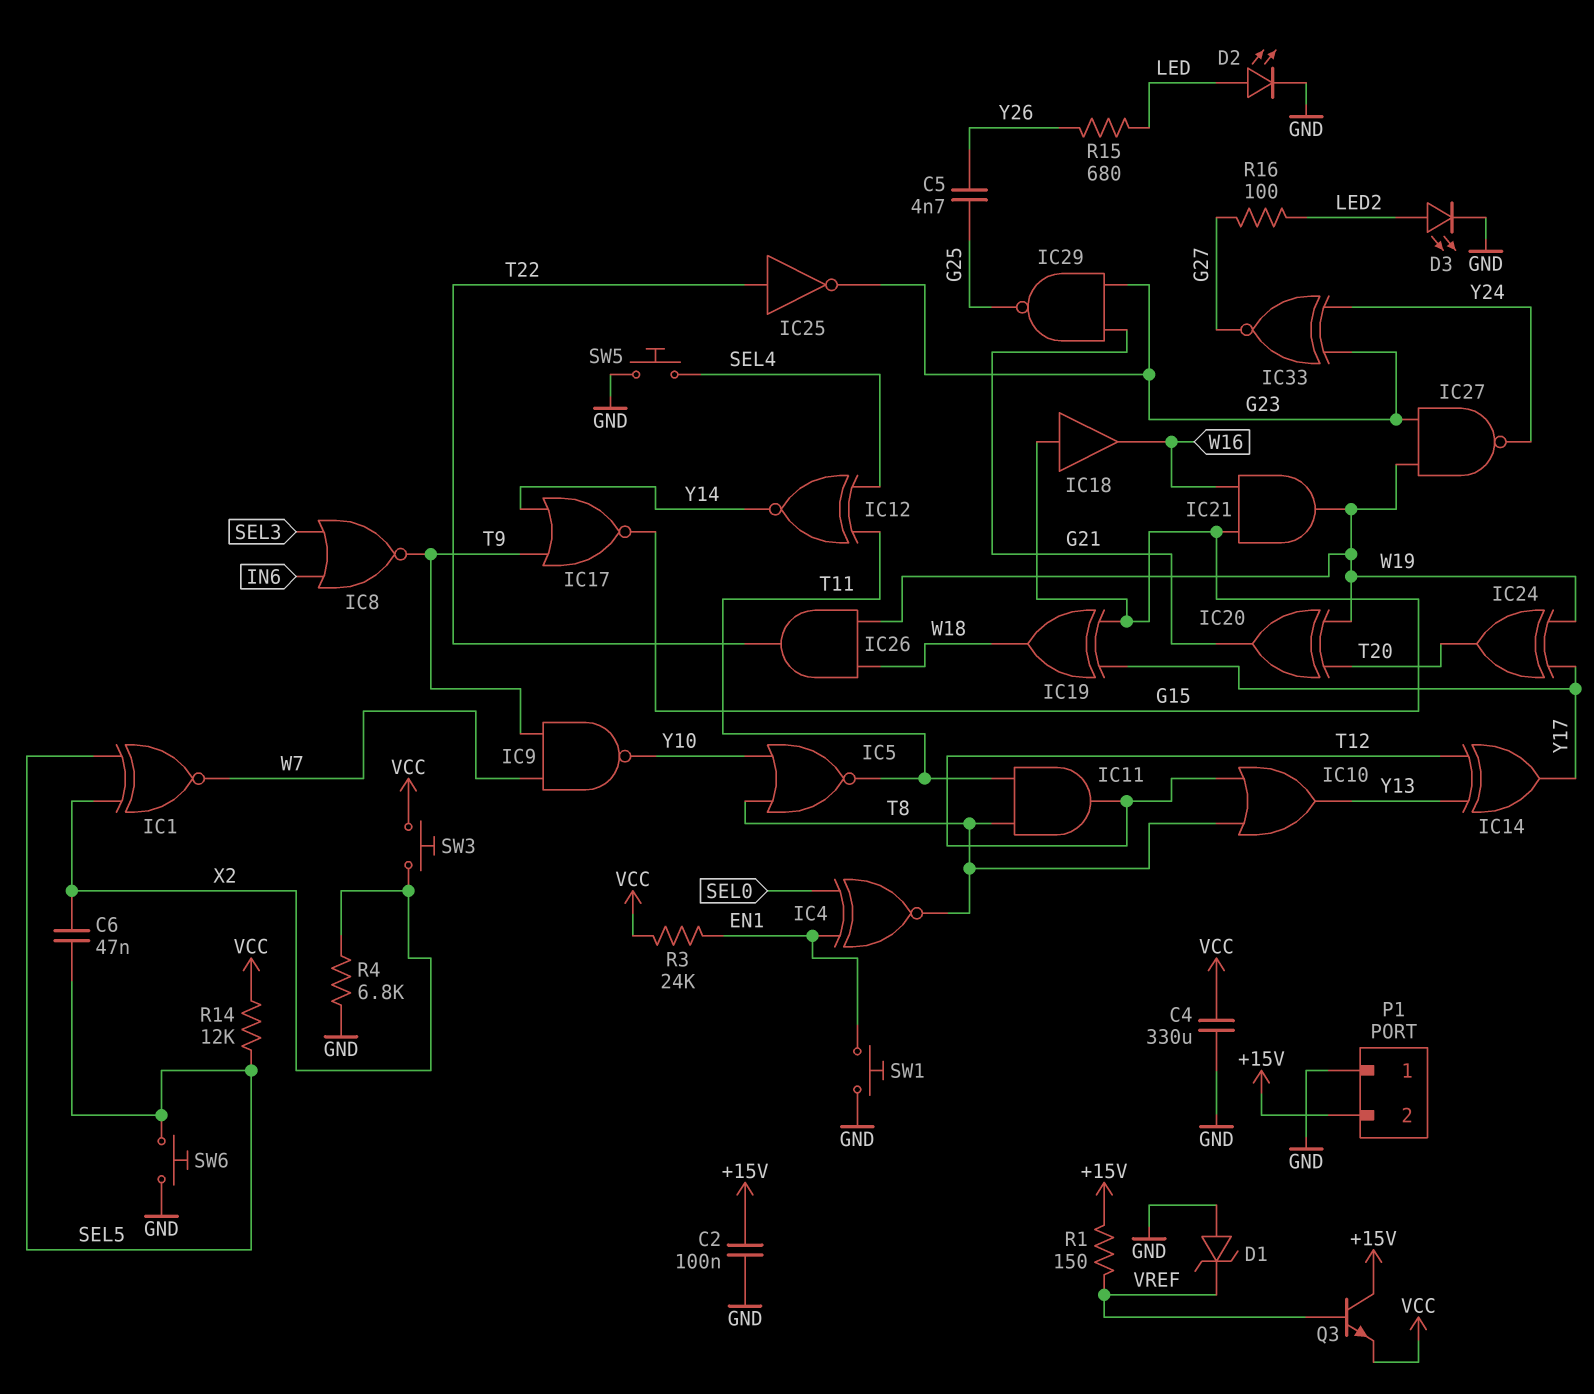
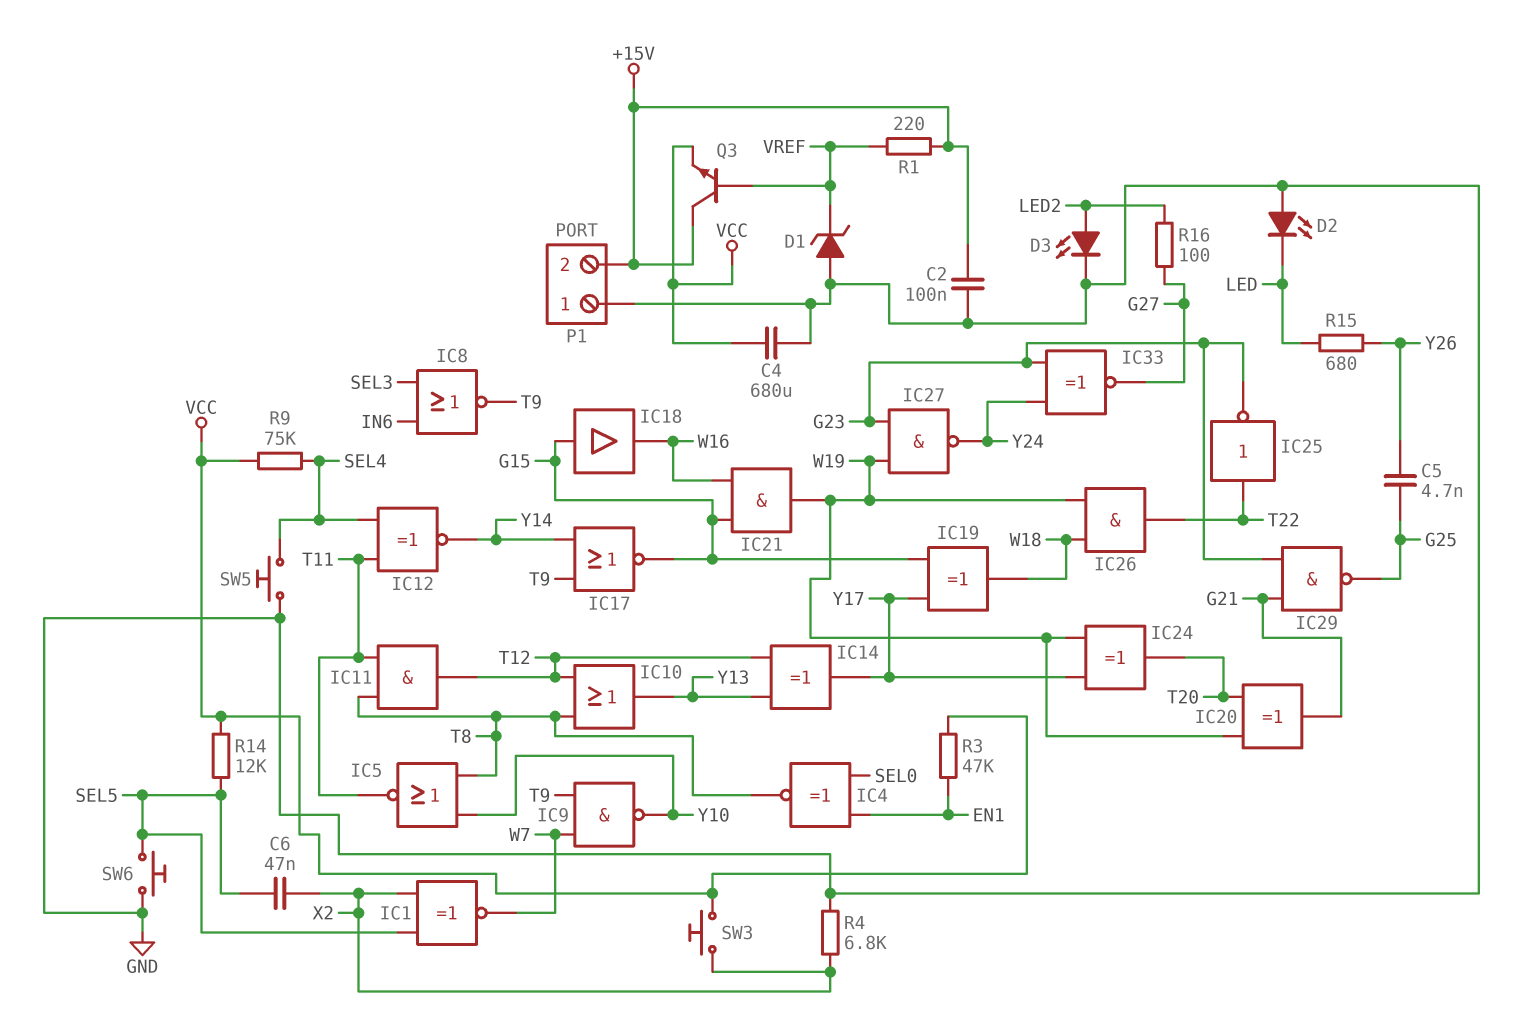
C4: 330uF (GND, VCC) -> 680uF (GND, VCC)
D2: LED (A LED, K GND) -> LED (A GND, K LED)
R1: 150 (+15V, VREF) -> 220 (+15V, VREF)
R3: 24k (EN1, VCC) -> 47k (EN1, VCC)
R9: none -> 75k (SEL4, VCC)
SW1: button (EN1, GND) -> none

